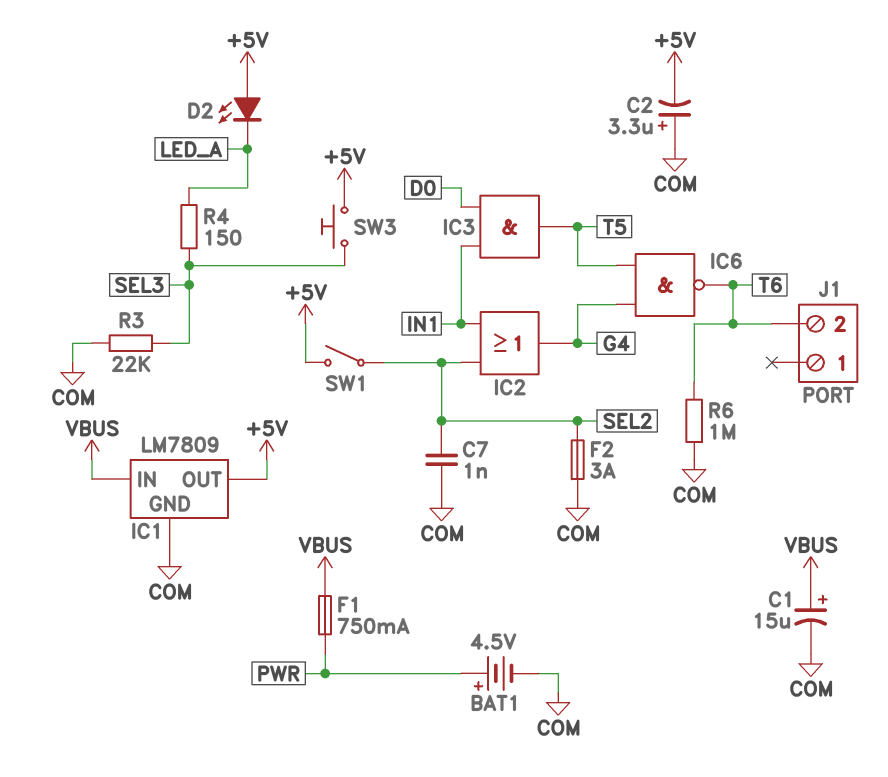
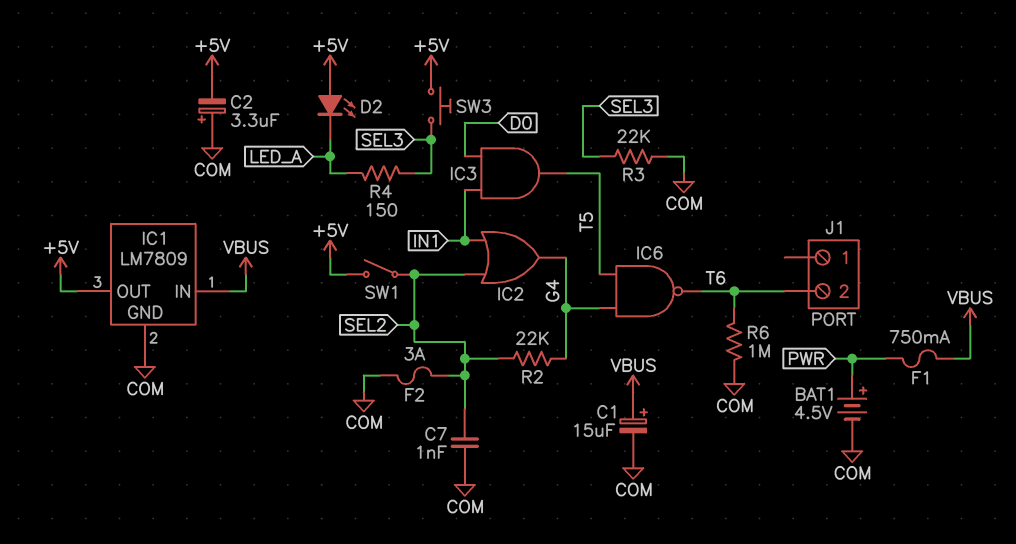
R2: none -> 22k (G4, SEL2)

